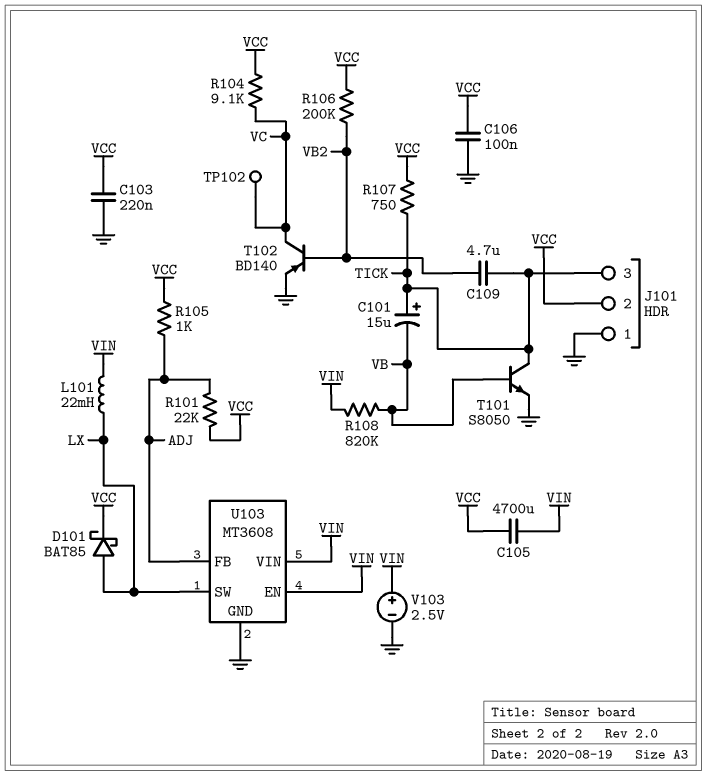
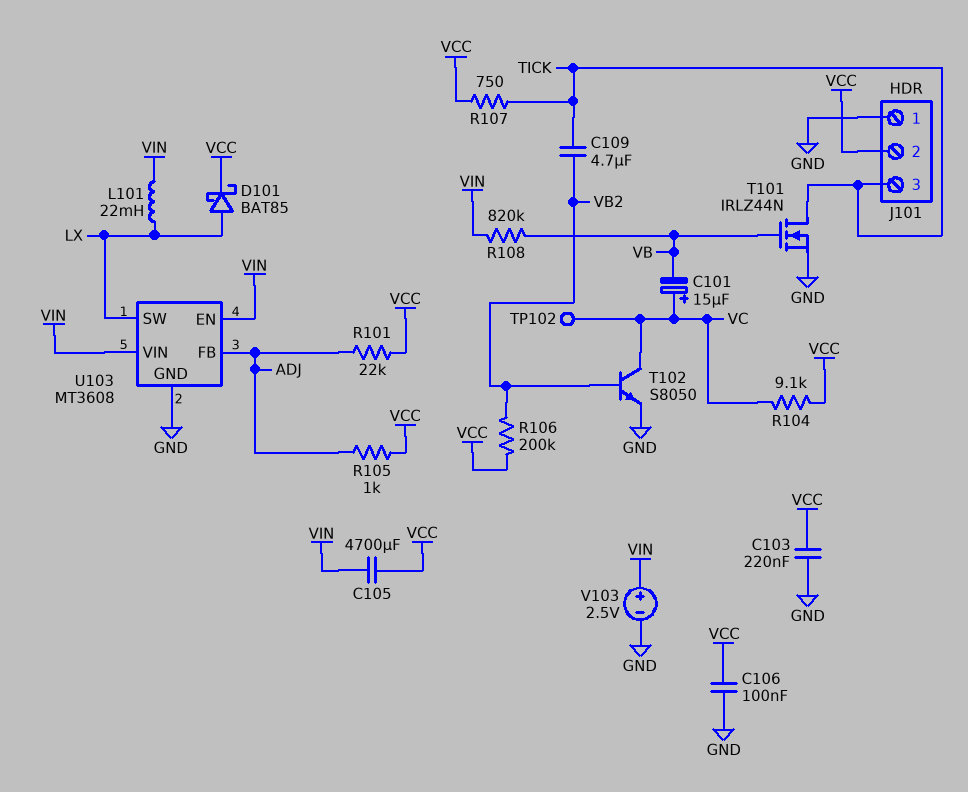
C101: 15uF (plus TICK, minus VB) -> 15uF (plus VC, minus VB)
T101: NPN S8050 (B VB, C TICK, E GND) -> NMOS IRLZ44N (G VB, D TICK, S GND)
T102: PNP BD140 (B VB2, C VC, E GND) -> NPN S8050 (B VB2, C VC, E GND)

